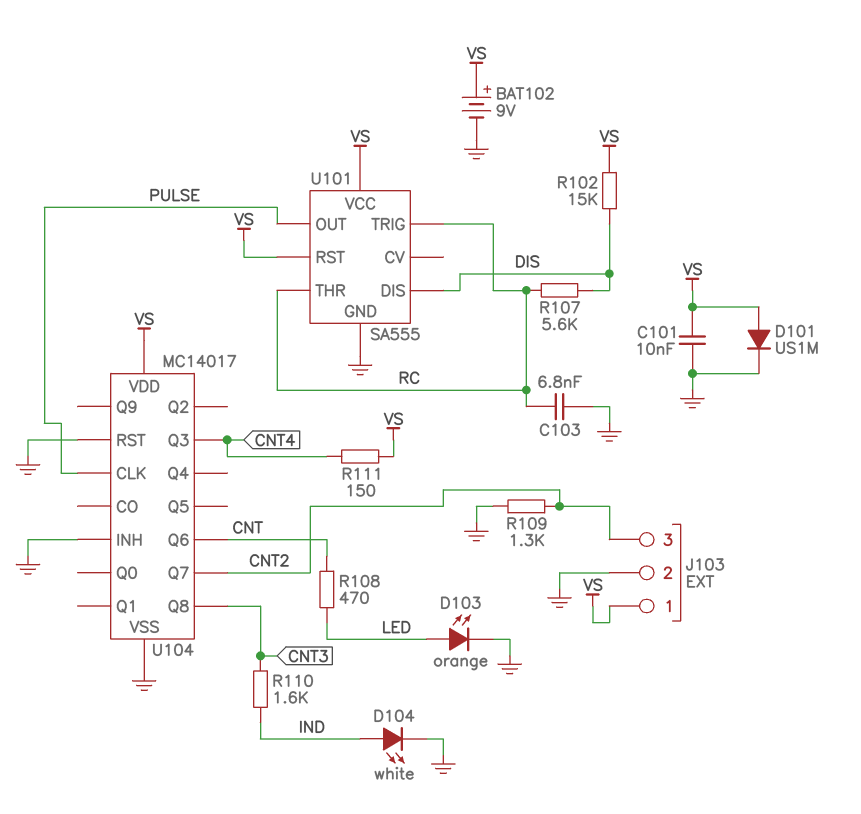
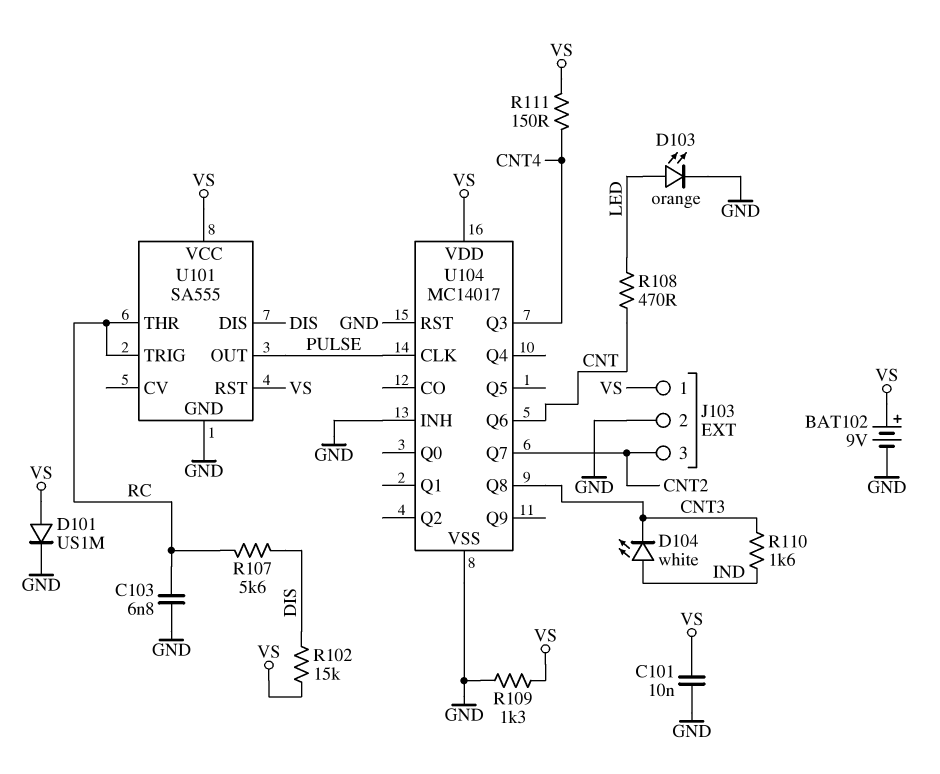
D104: LED white (A IND, K GND) -> LED white (A IND, K CNT3)
R109: 1.3k (CNT2, GND) -> 1.3k (GND, VS)

